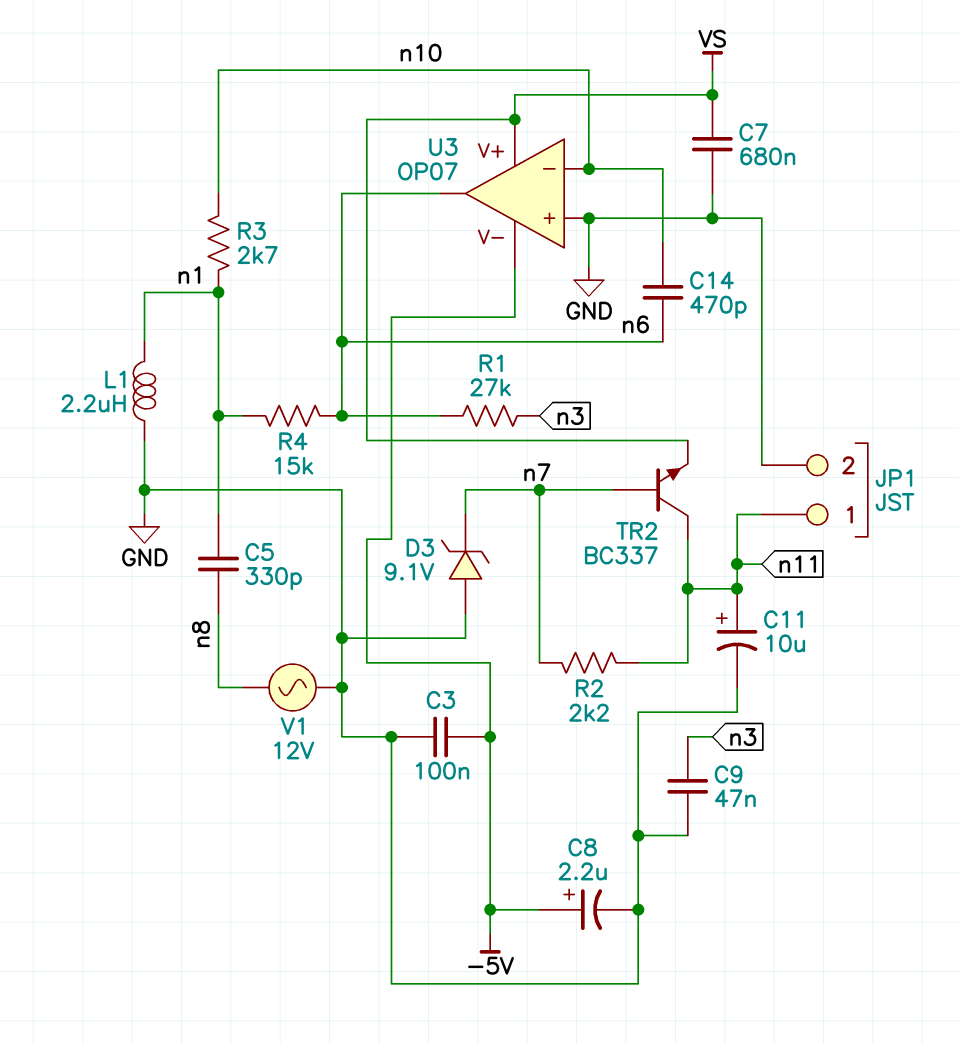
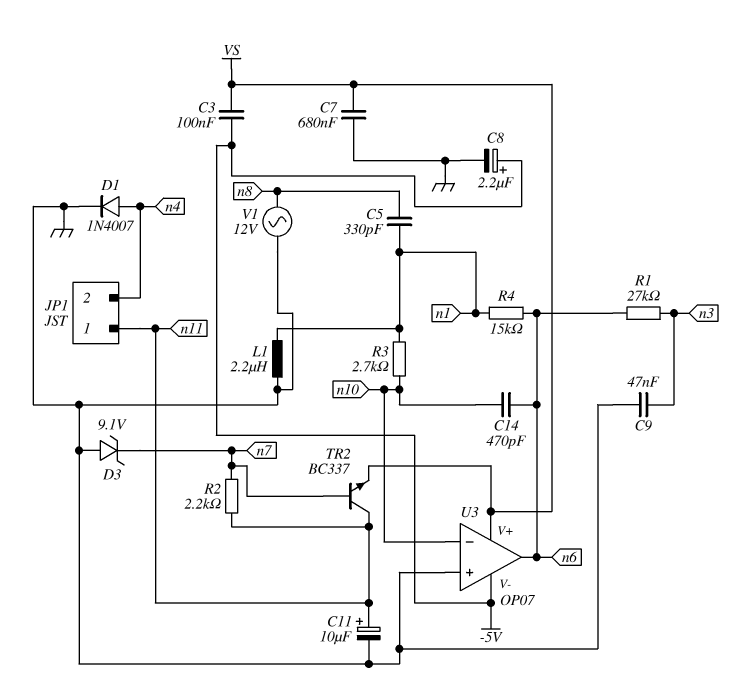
C3: 100nF (-5V, GND) -> 100nF (-5V, VS)
D1: none -> diode 1N4007 (A n4, K GND)
JP1 pin 2: GND -> n4

